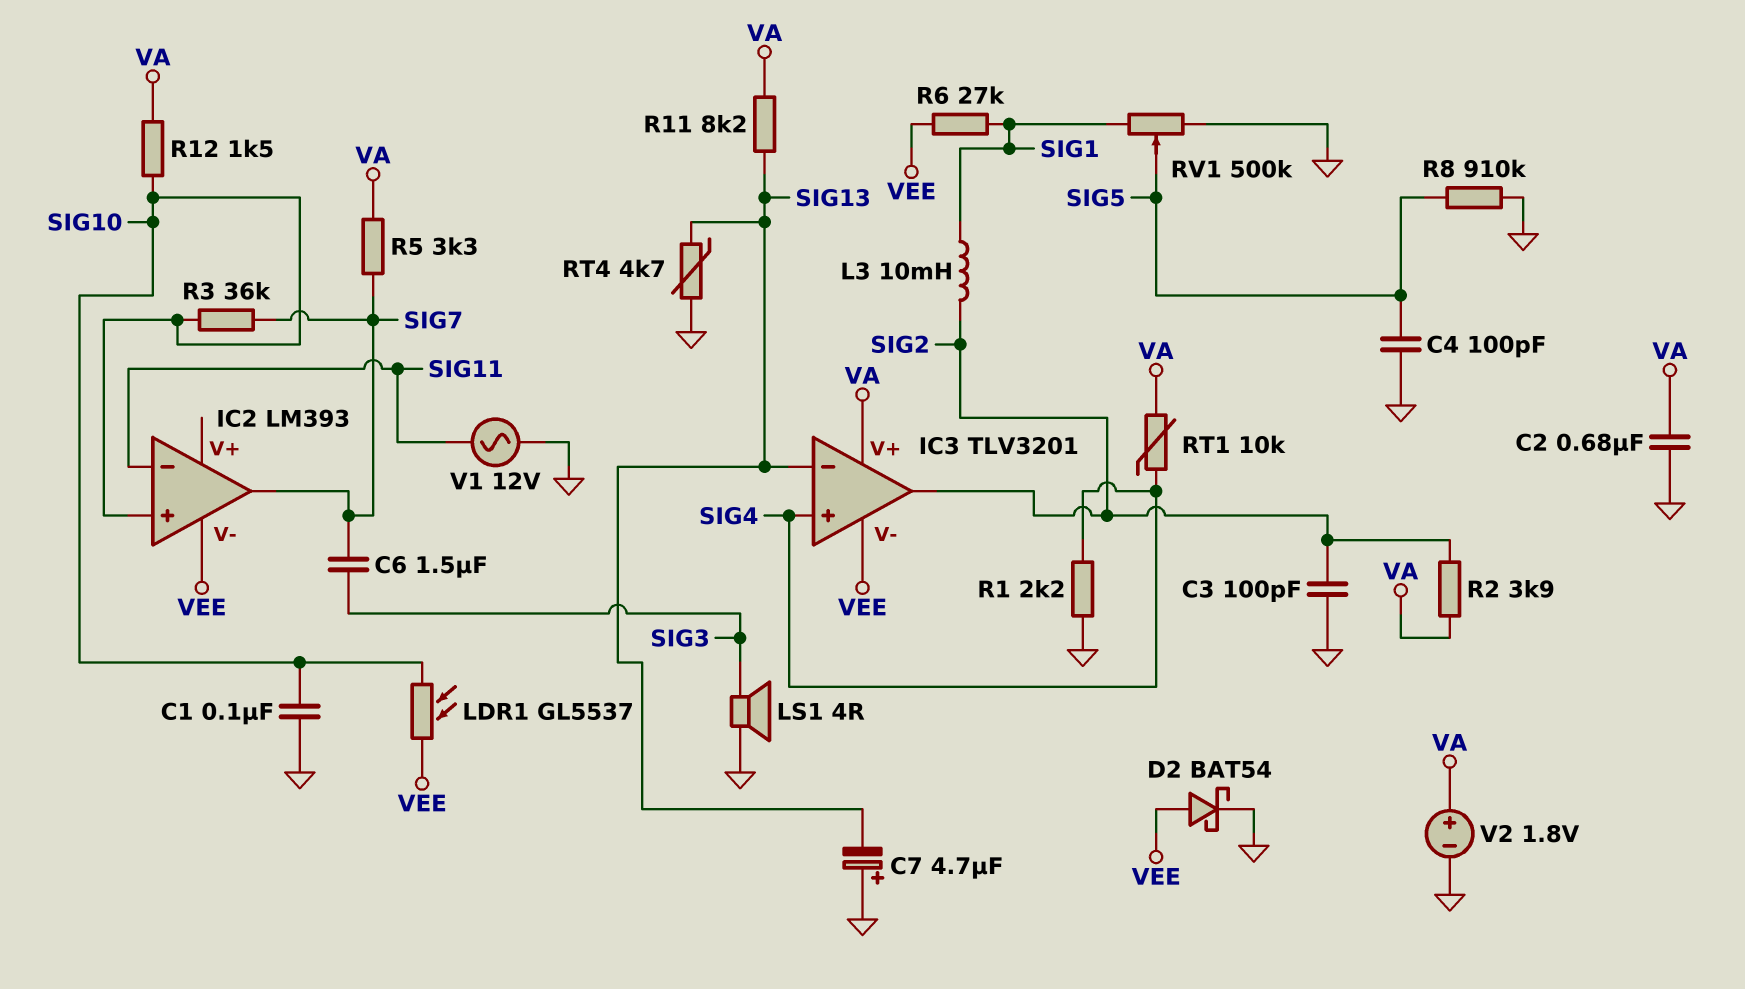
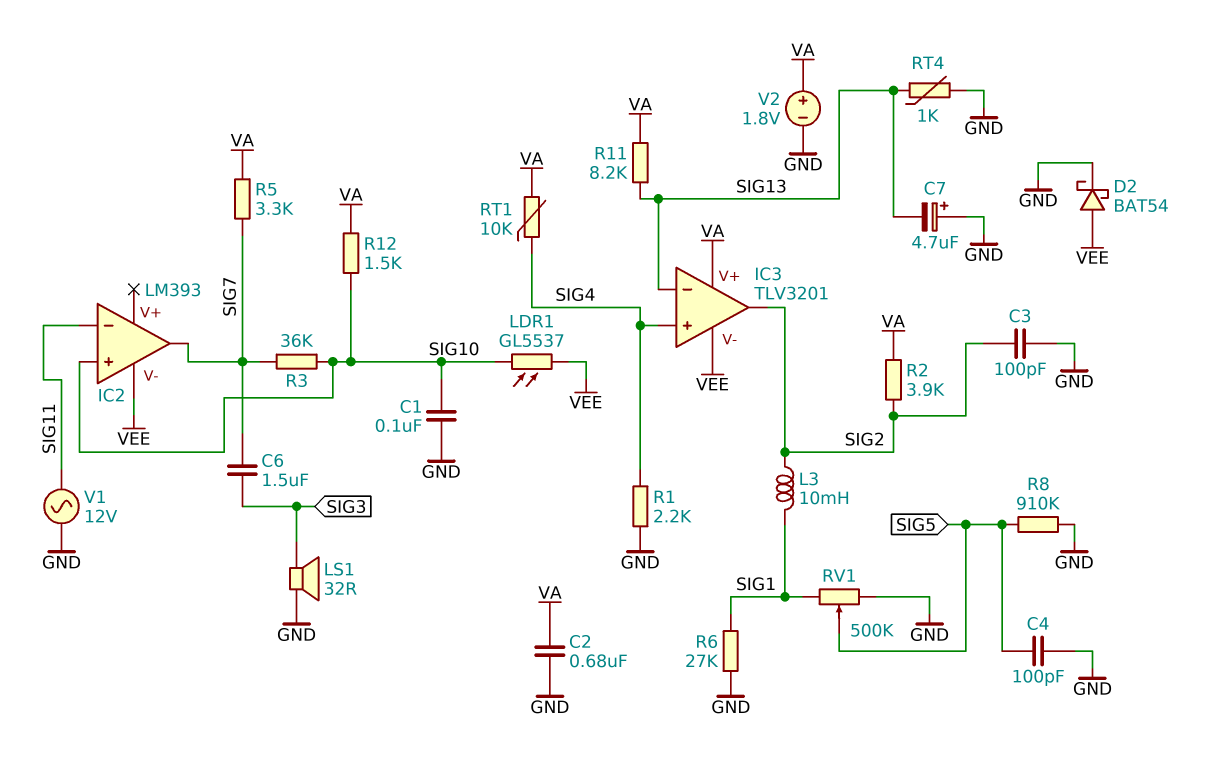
LS1: speaker 4R (GND, SIG3) -> speaker 32R (GND, SIG3)
R6: 27k (SIG1, VEE) -> 27k (GND, SIG1)
RT4: 4.7k (GND, SIG13) -> 1k (GND, SIG13)

